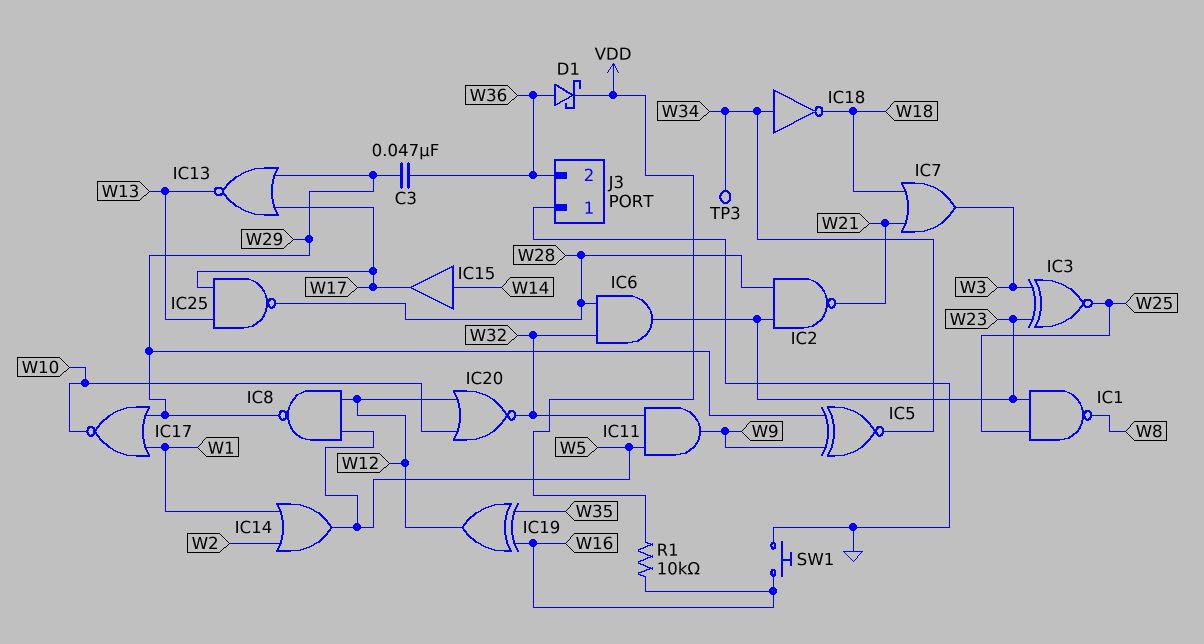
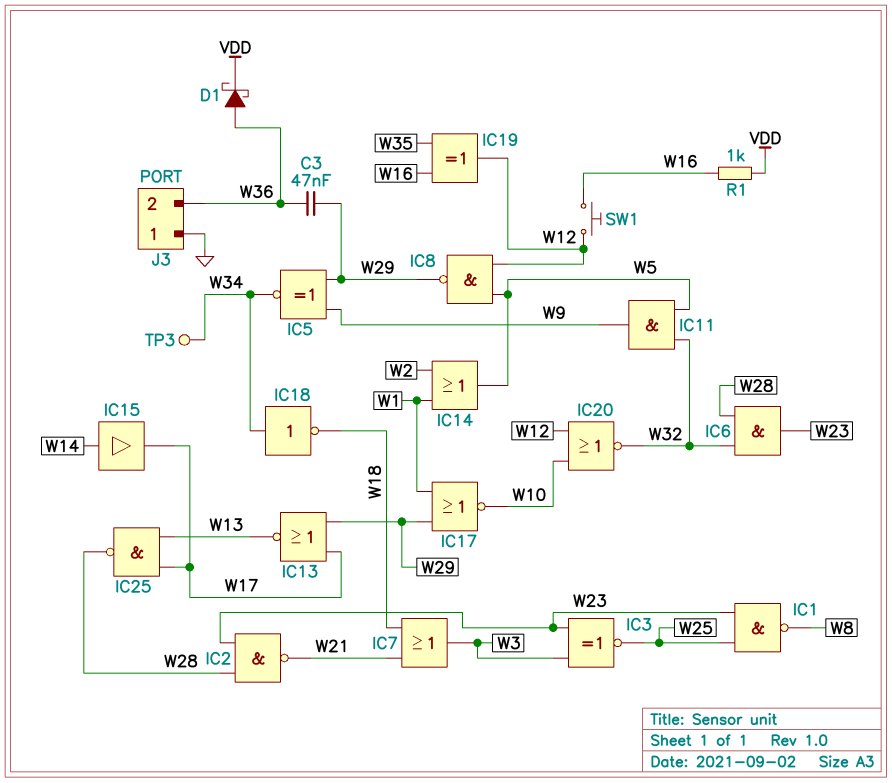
R1: 10k (VDD, W16) -> 1k (VDD, W16)
SW1: button (GND, W16) -> button (W12, W16)

